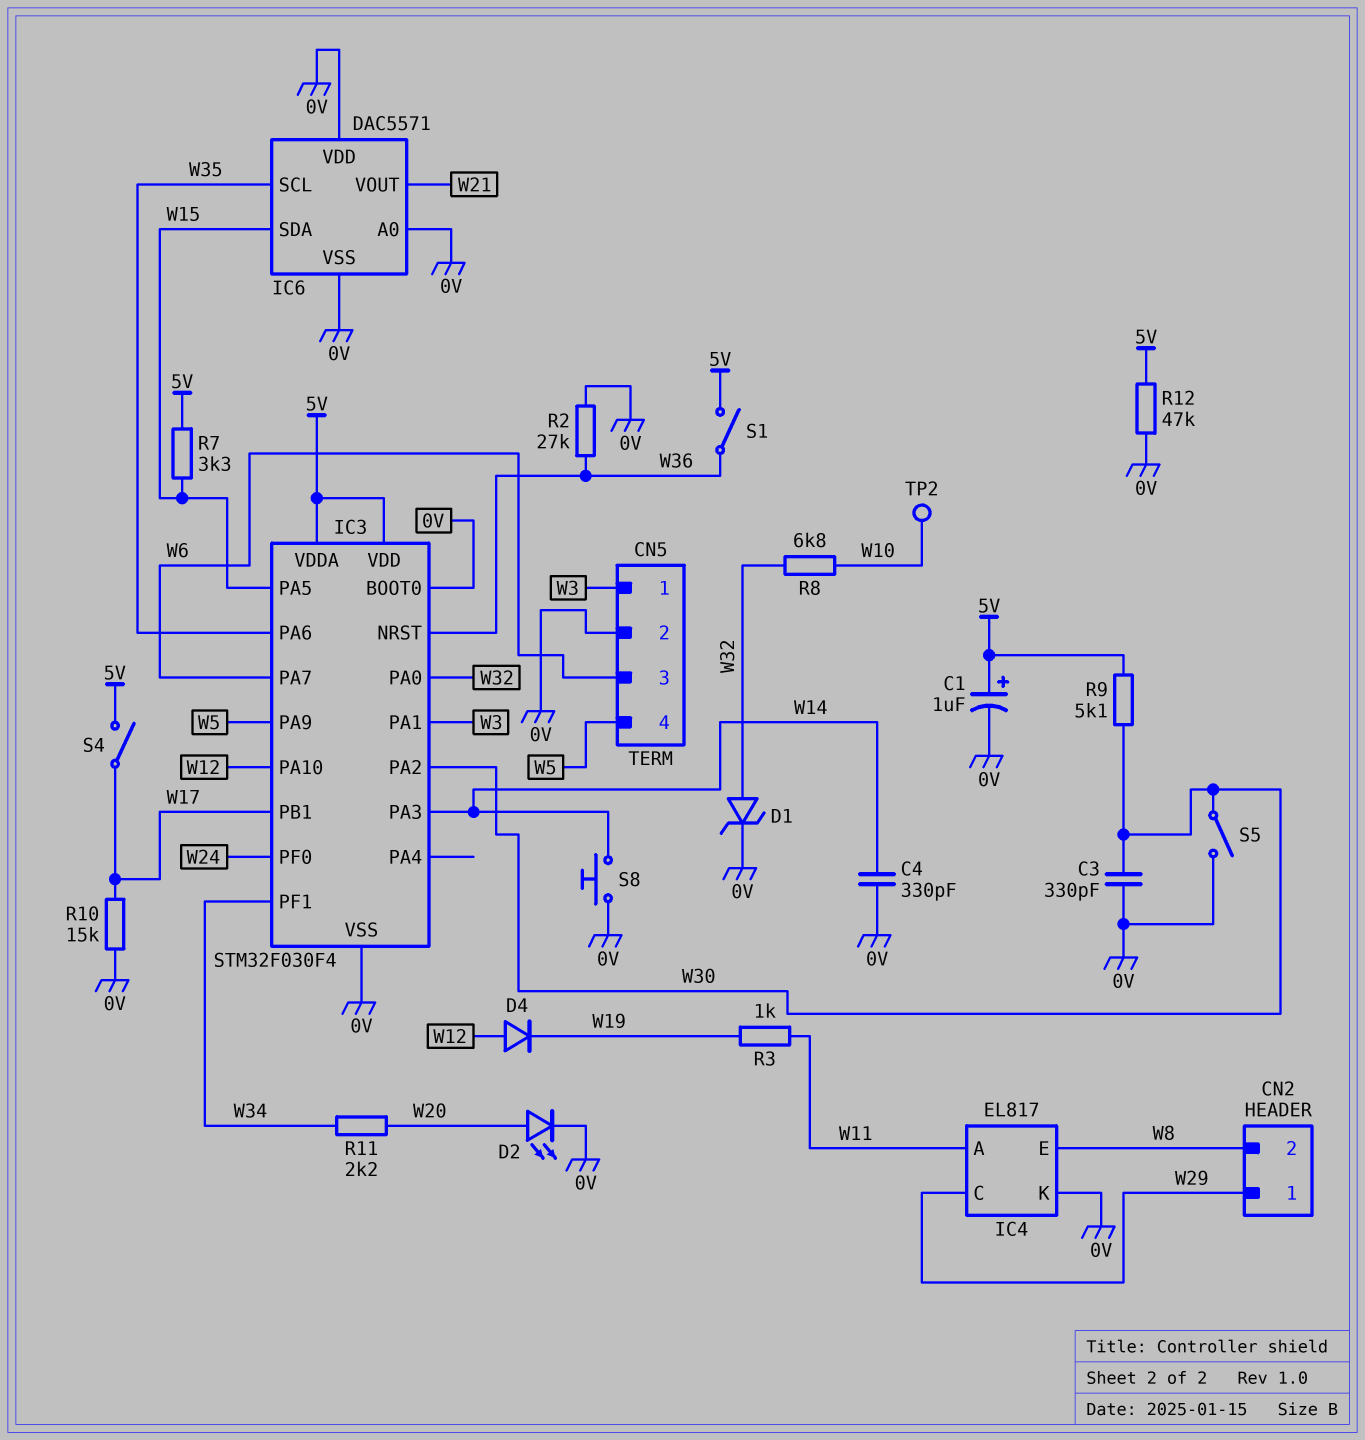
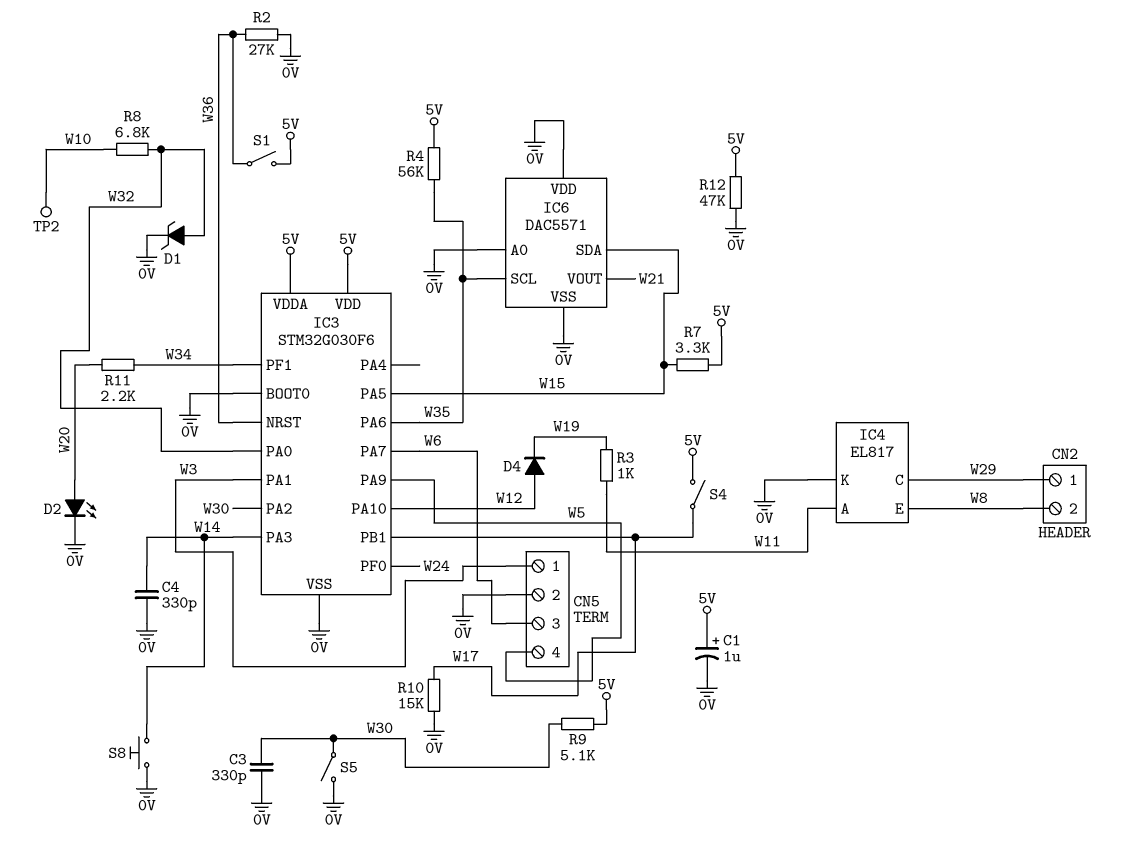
IC3: STM32F030F4 -> STM32G030F6
R4: none -> 56k (5V, W35)

